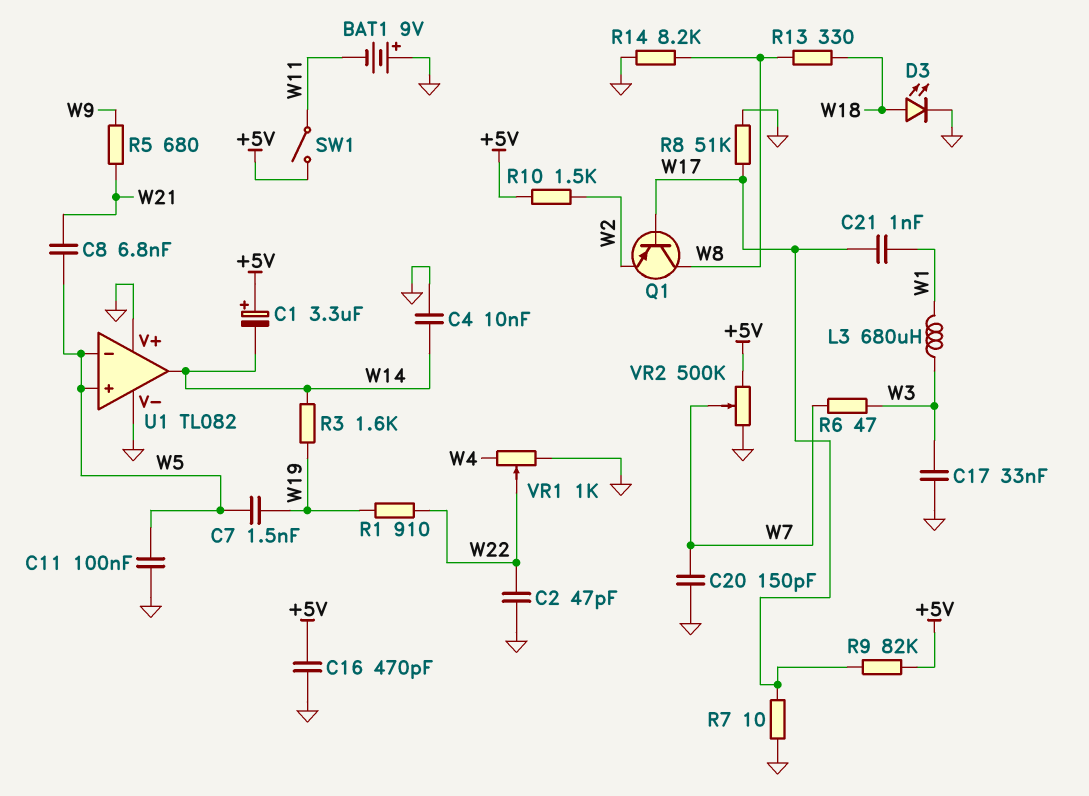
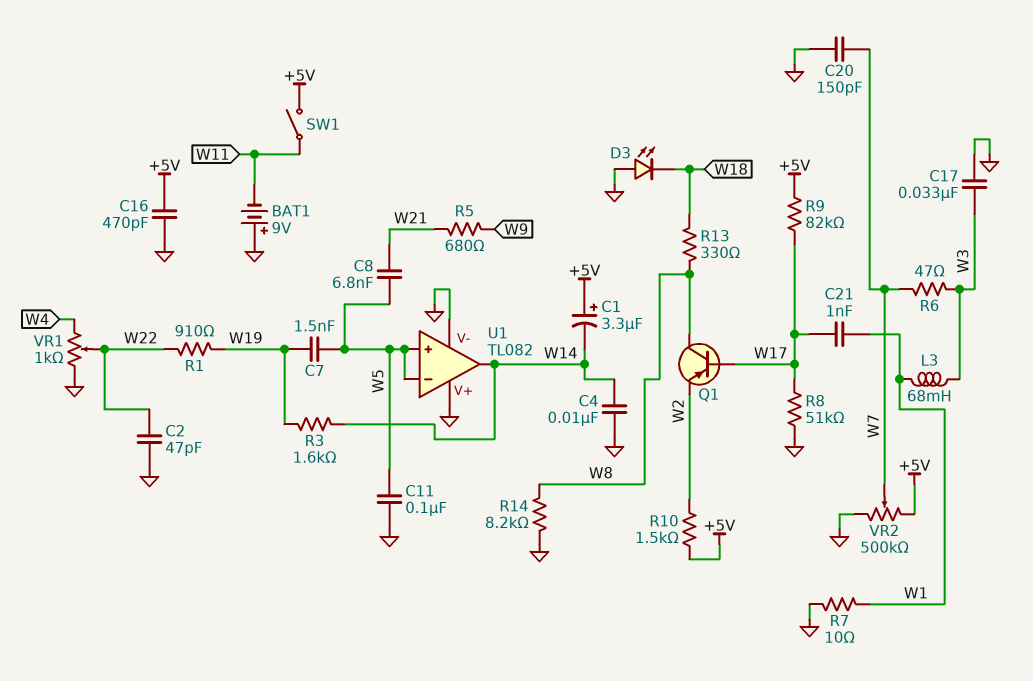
D3: LED (A W18, K GND) -> LED (A GND, K W18)
L3: 680uH (W1, W3) -> 68mH (W1, W3)
R7: 10 (GND, W17) -> 10 (GND, W1)

